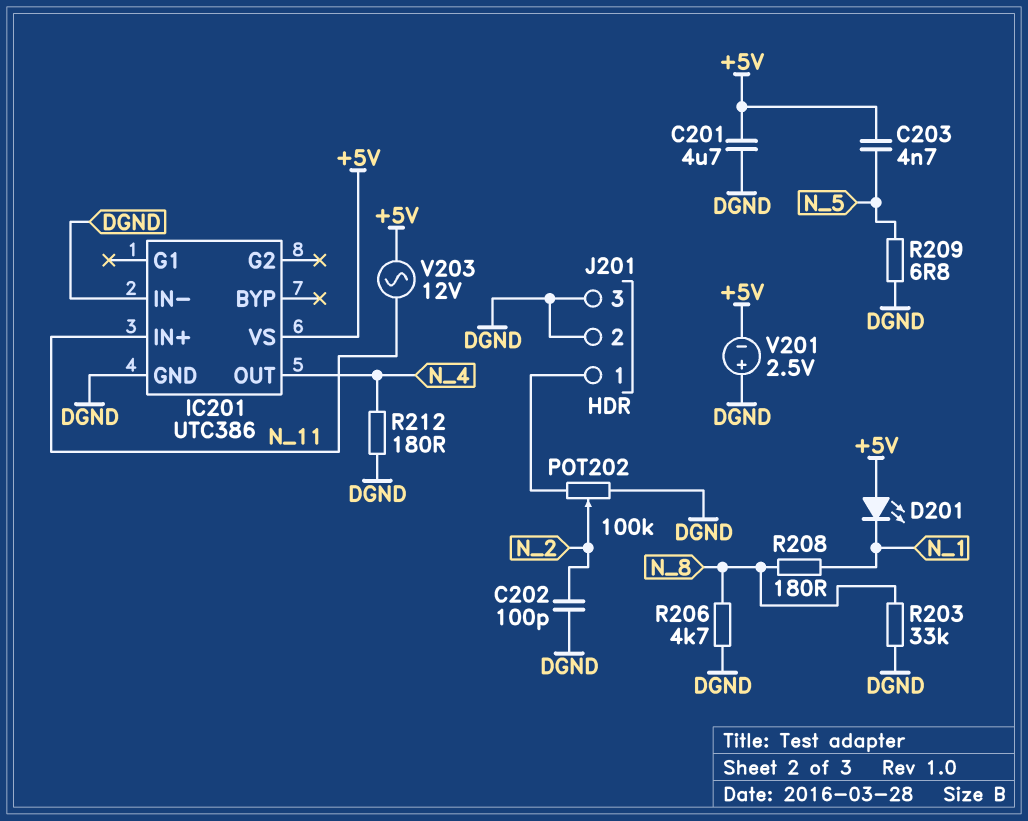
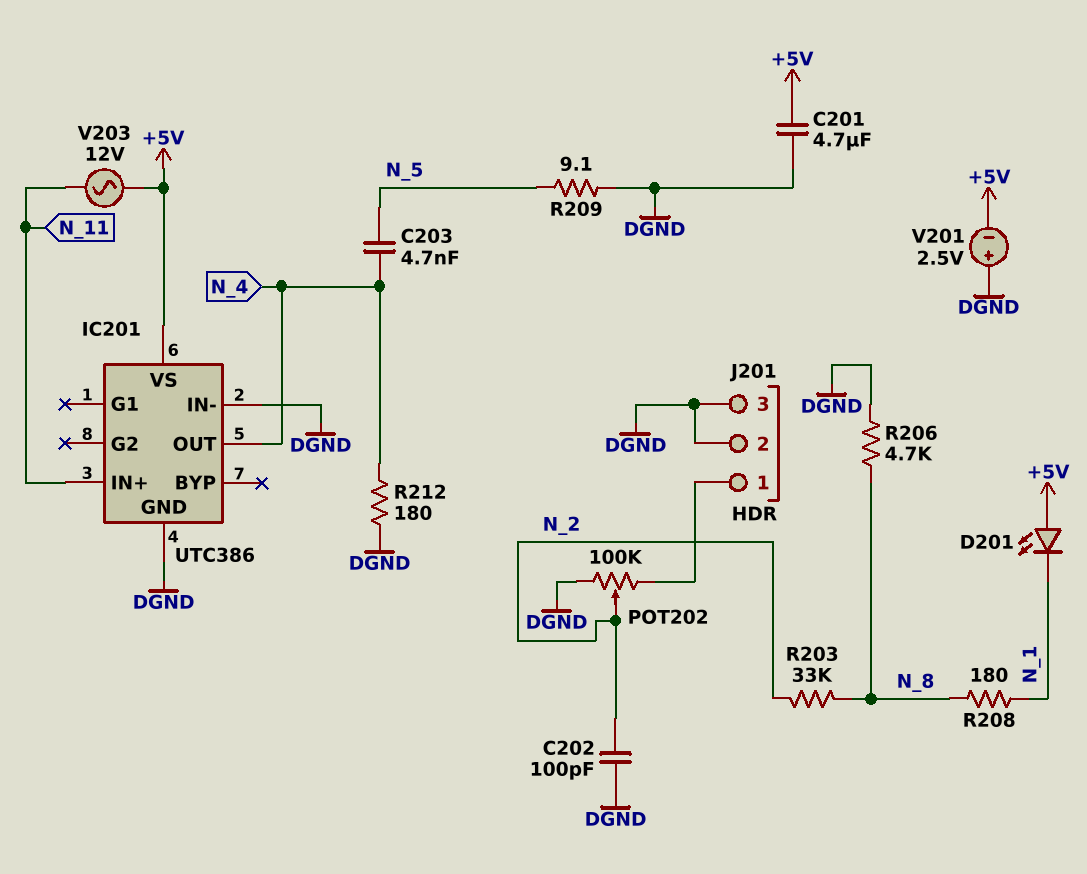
C203: 4.7nF (+5V, N_5) -> 4.7nF (N_4, N_5)
R203: 33k (DGND, N_8) -> 33k (N_2, N_8)
R209: 6.8 (DGND, N_5) -> 9.1 (DGND, N_5)

